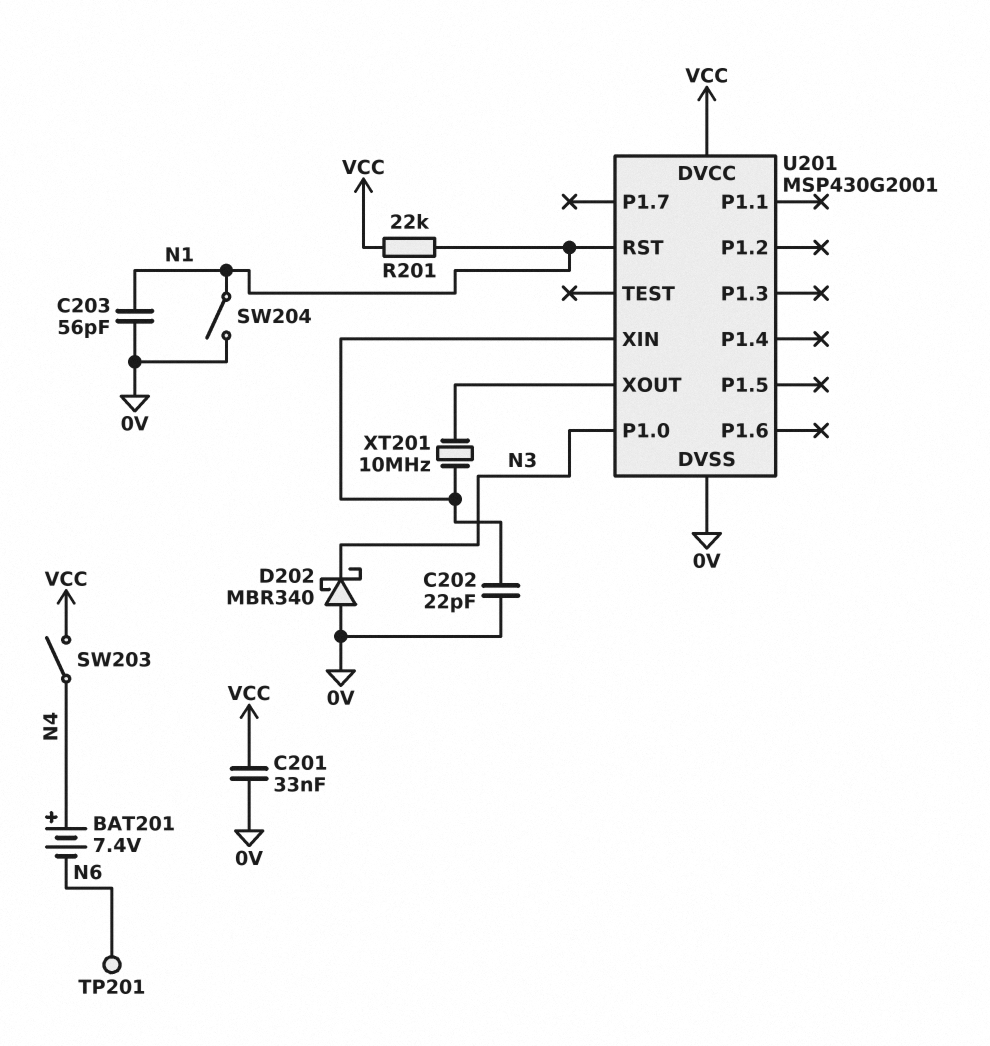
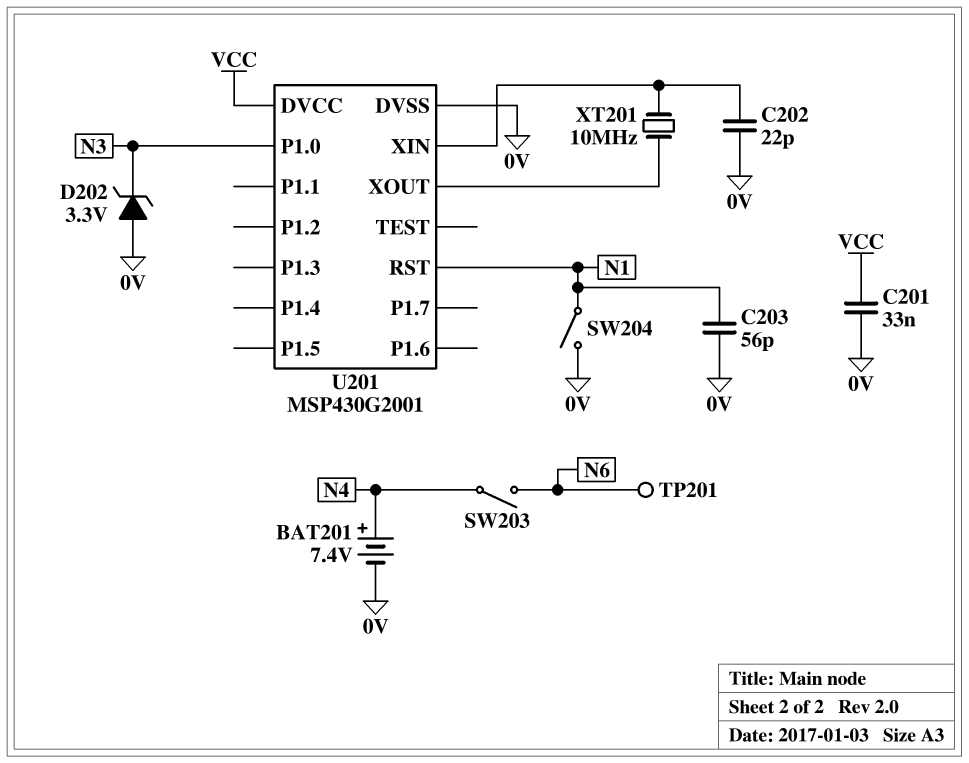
BAT201: 7.4V (plus N4, minus N6) -> 7.4V (plus N4, minus 0V)
D202: schottky MBR340 (A 0V, K N3) -> zener 3.3V (A 0V, K N3)
R201: 22k (N1, VCC) -> none
SW203: switch (N4, VCC) -> switch (N4, N6)

